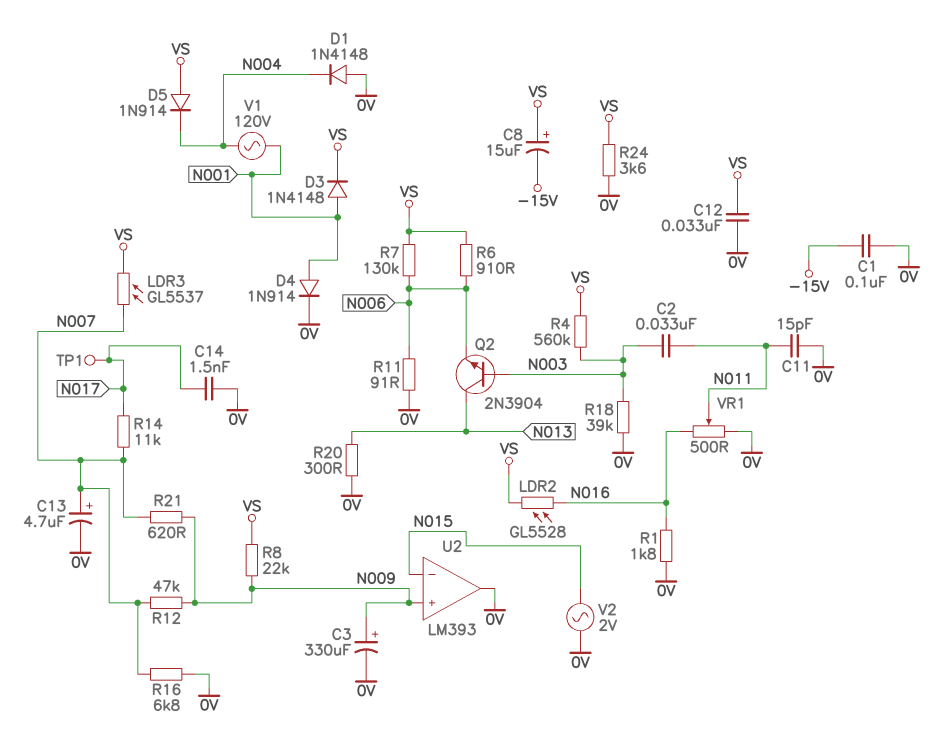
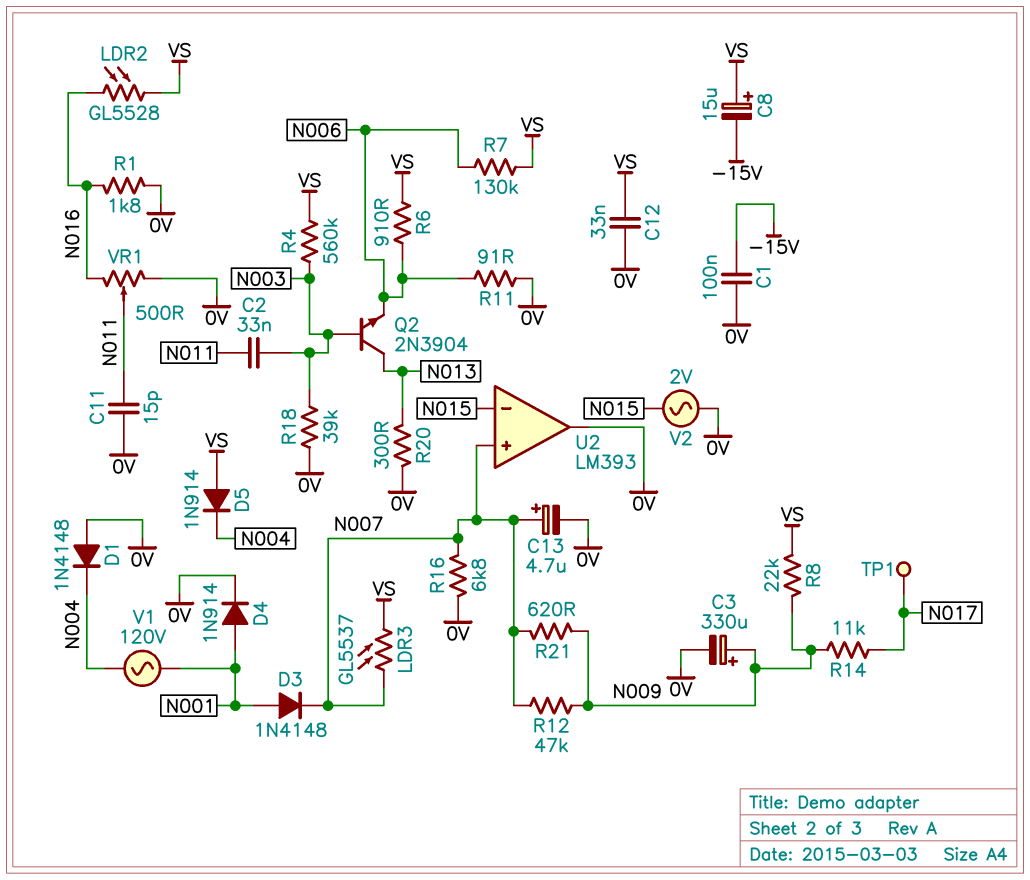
C14: 1.5nF (0V, N017) -> none
D3: diode 1N4148 (A N001, K VS) -> diode 1N4148 (A N001, K N007)
R14: 11k (N007, N017) -> 11k (N009, N017)
R24: 3.6k (0V, VS) -> none
U2 pin in+: N009 -> N007

